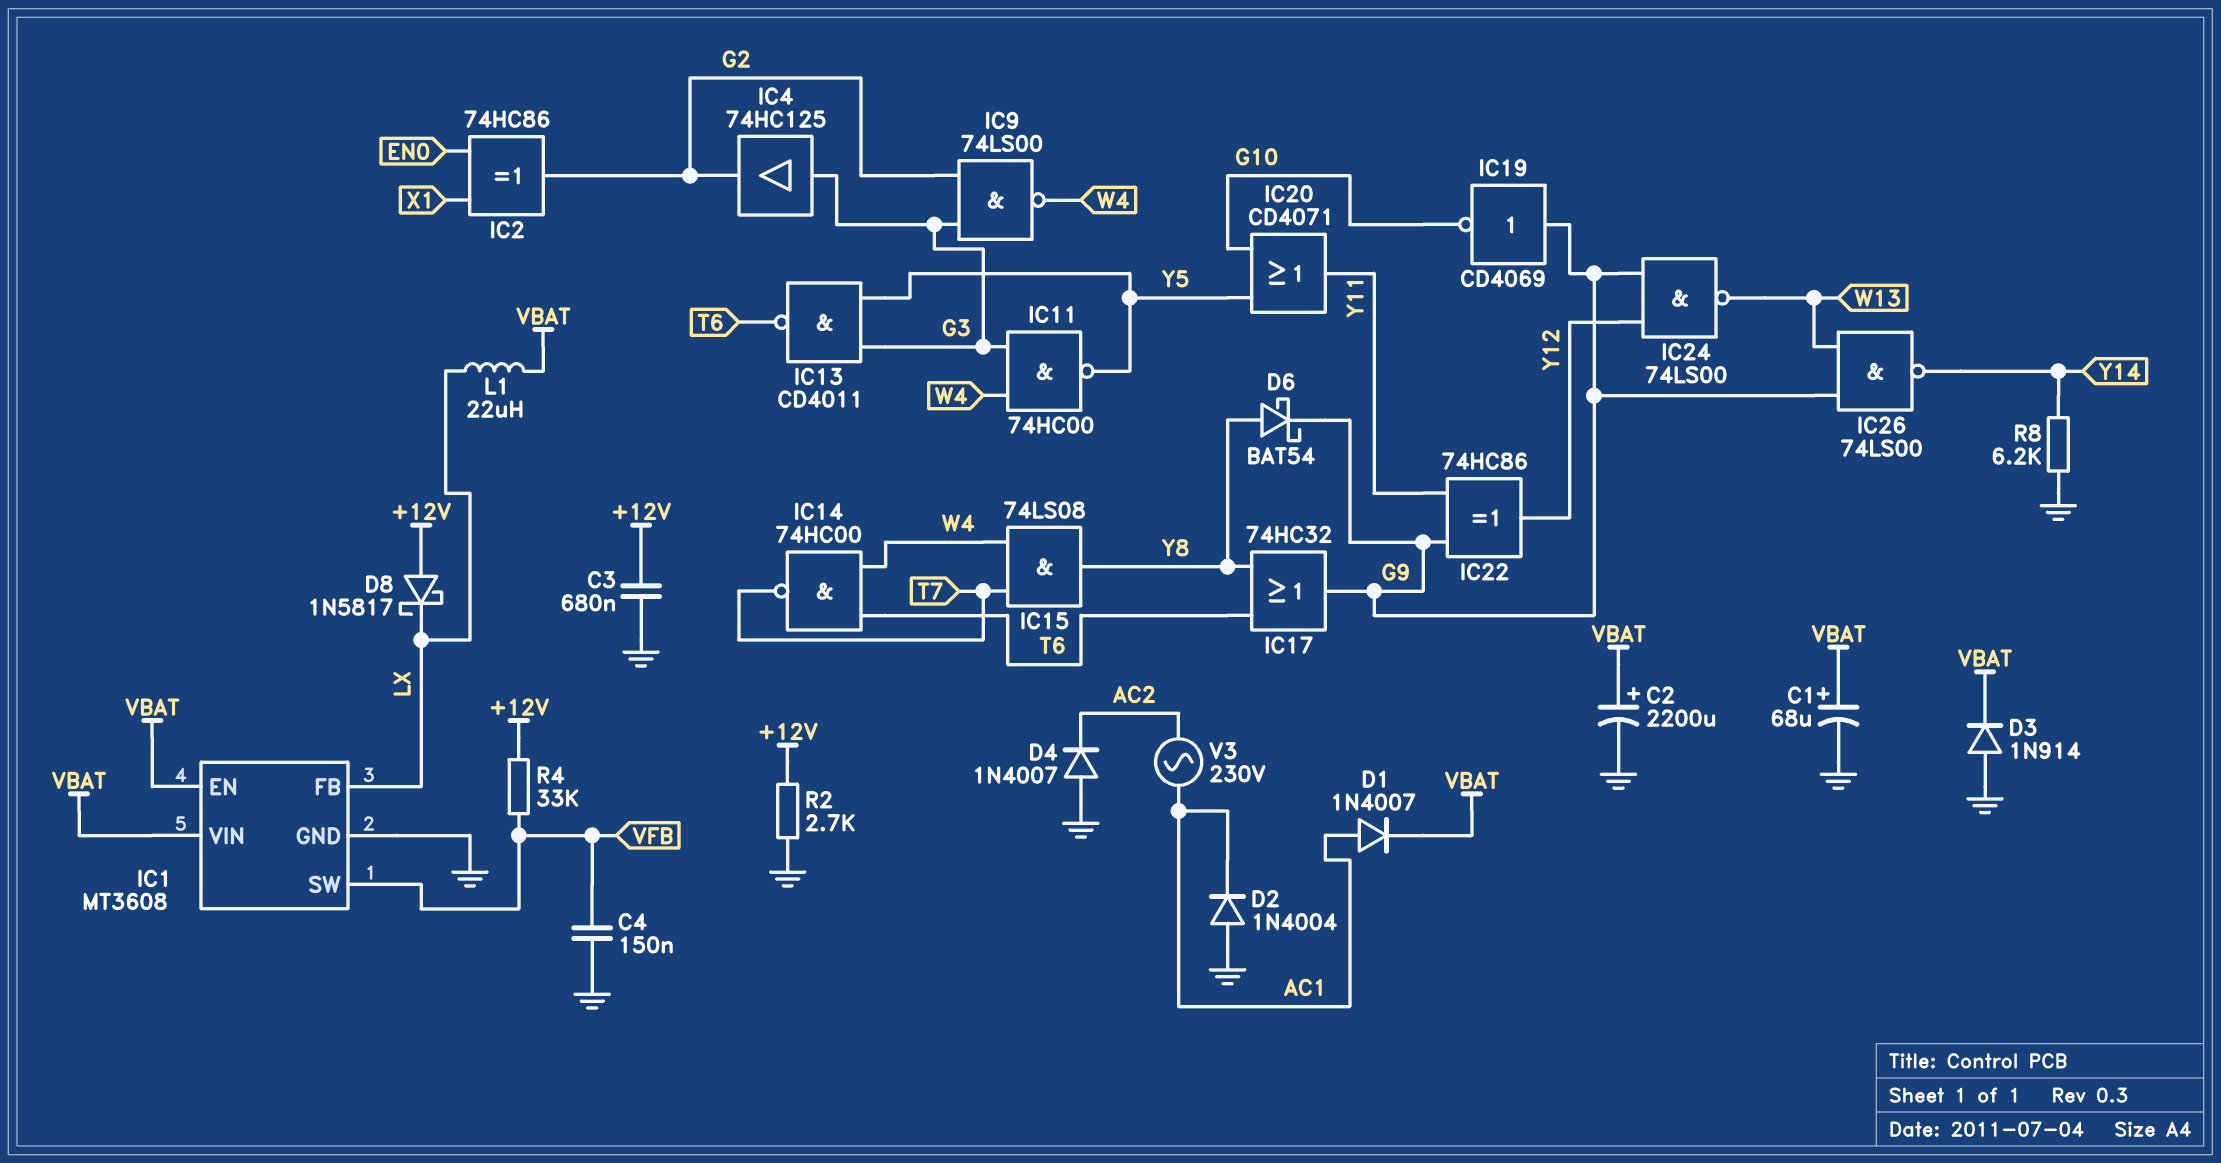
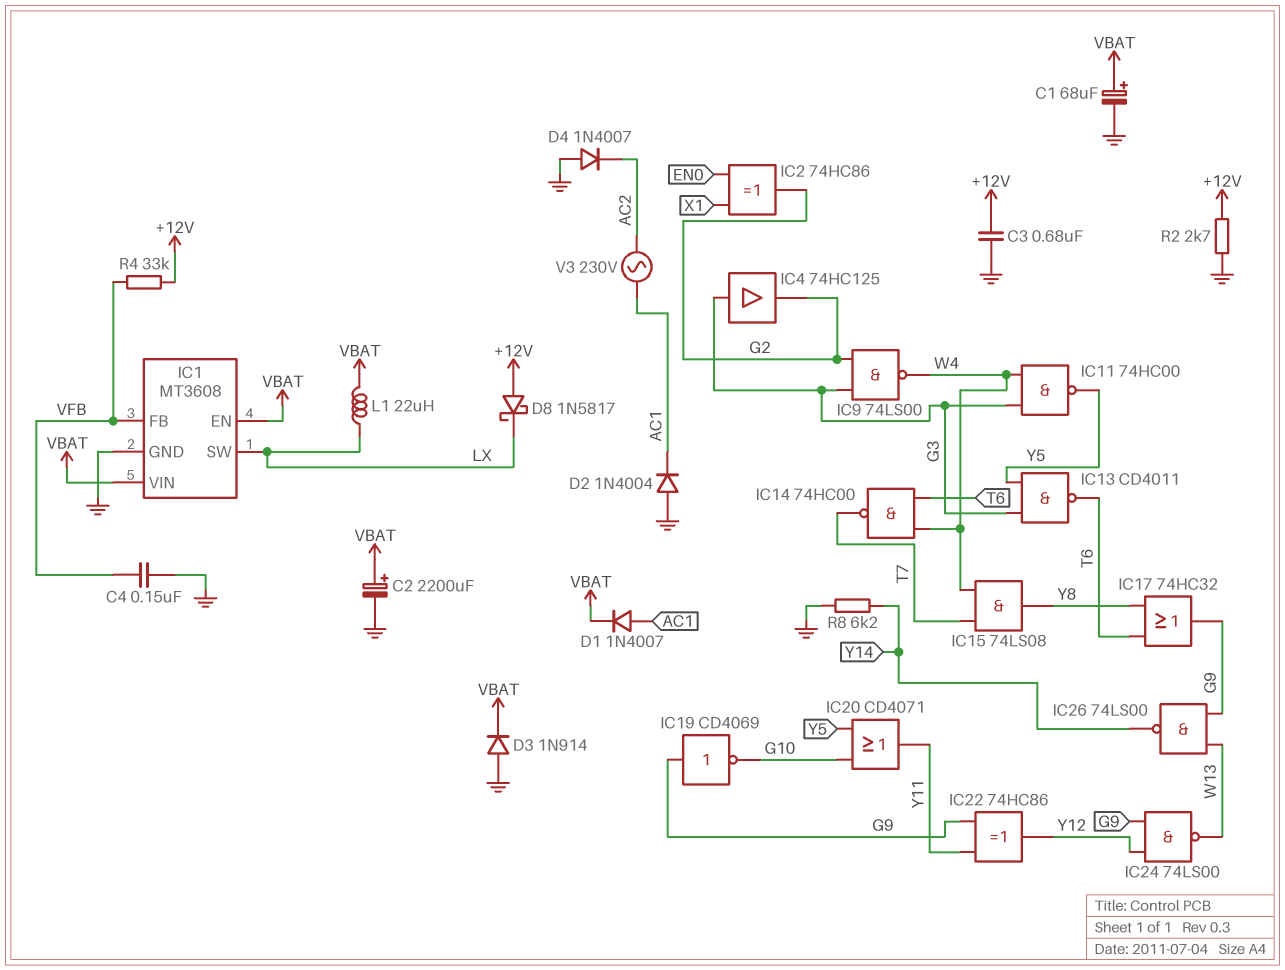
D6: schottky BAT54 (A Y8, K G9) -> none
IC1 pin FB: LX -> VFB
IC1 pin SW: VFB -> LX

